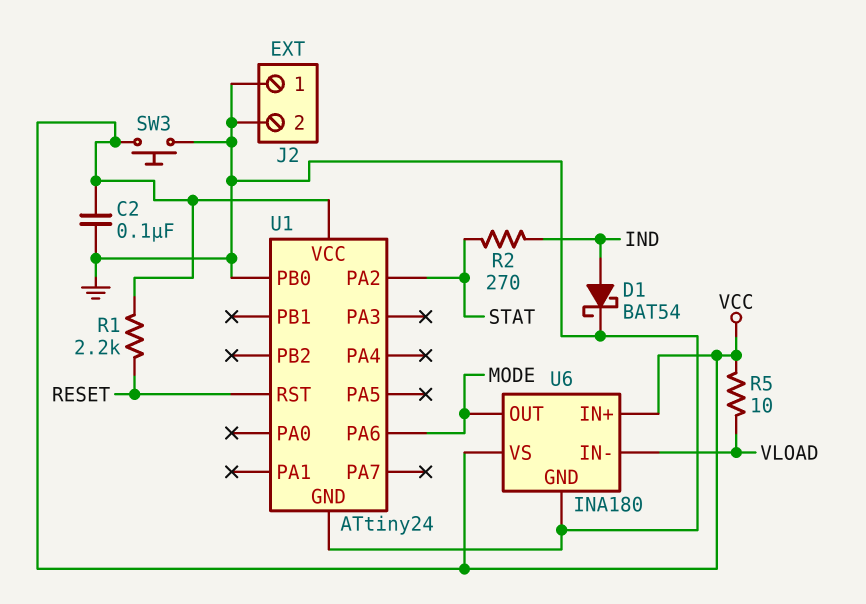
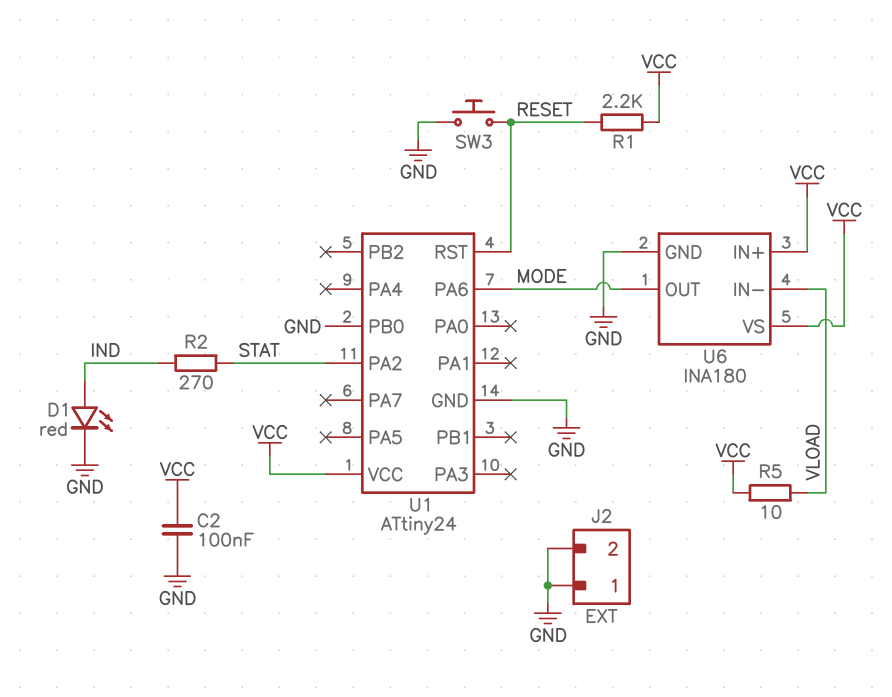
D1: schottky BAT54 (A IND, K GND) -> LED red (A IND, K GND)
SW3: button (GND, VCC) -> button (GND, RESET)

